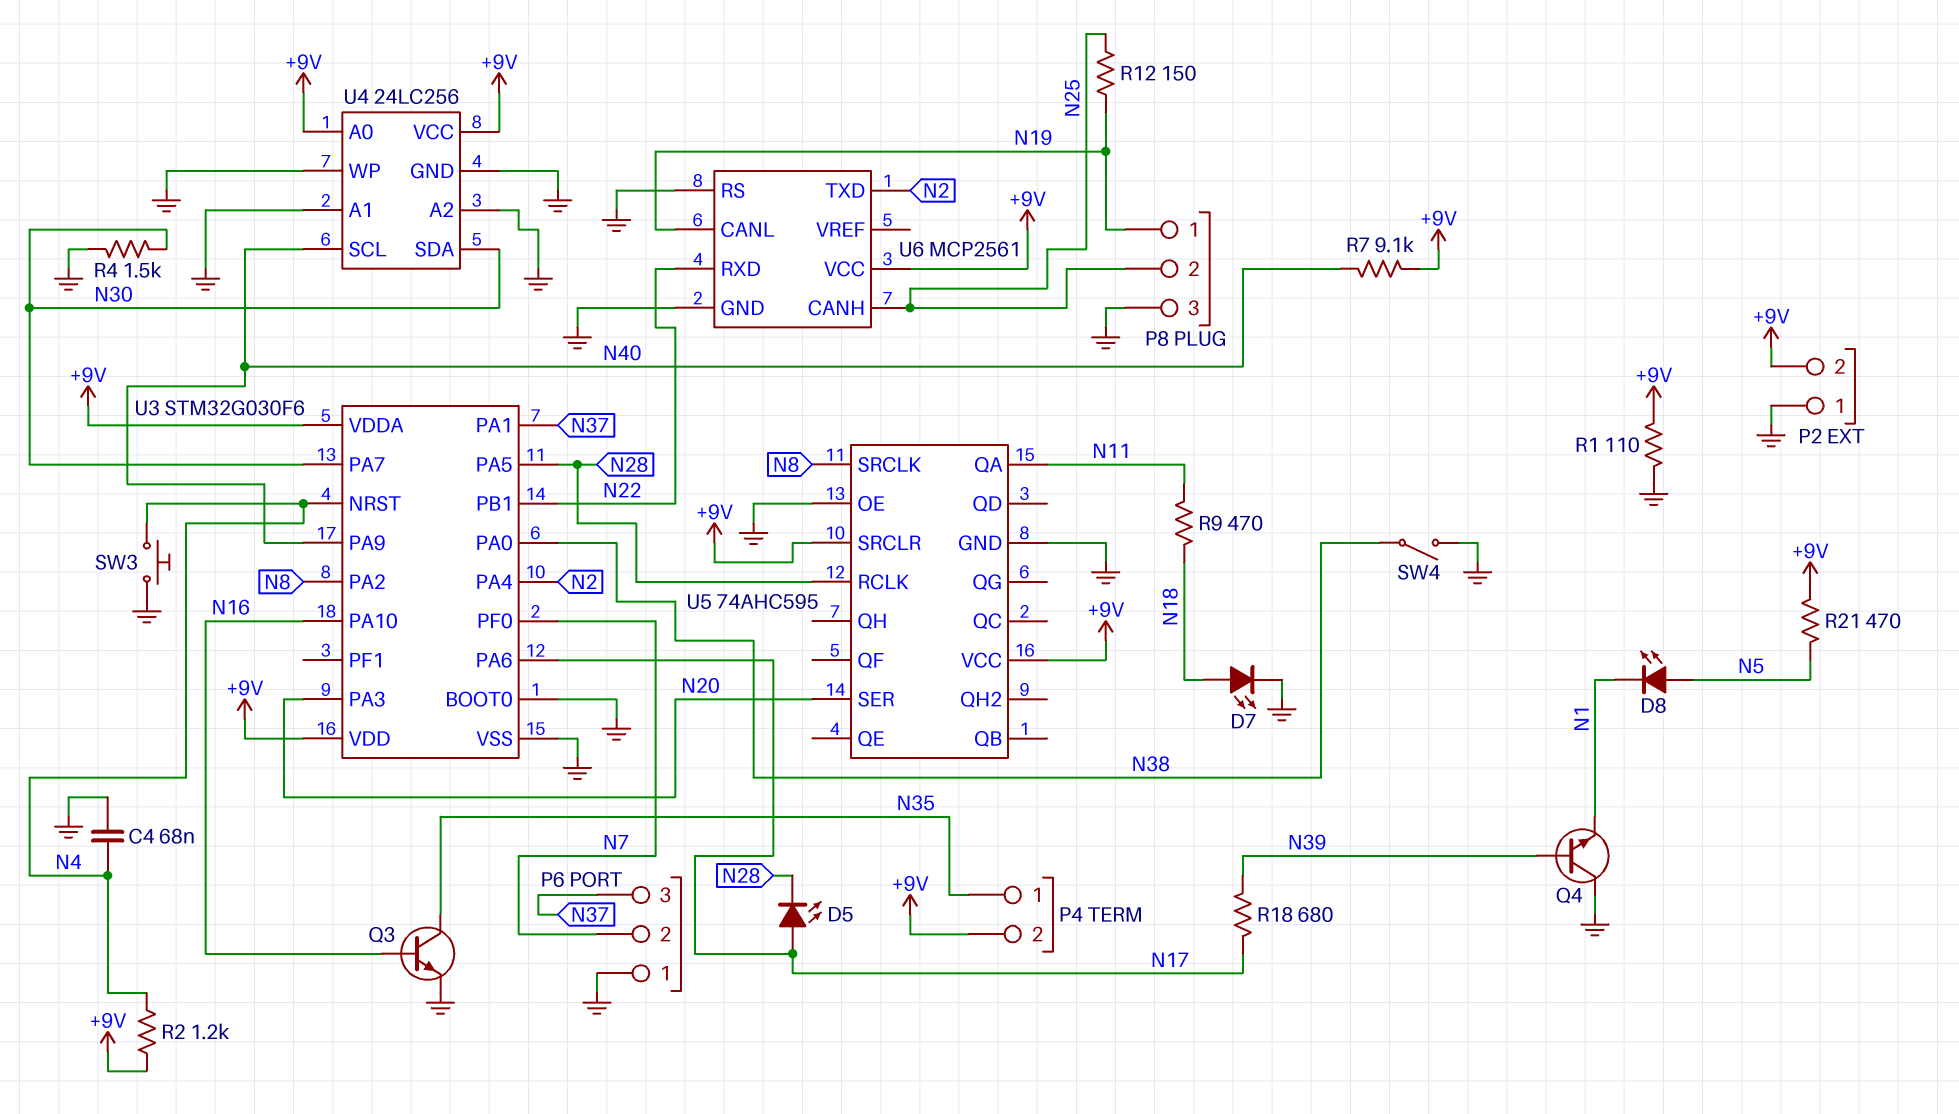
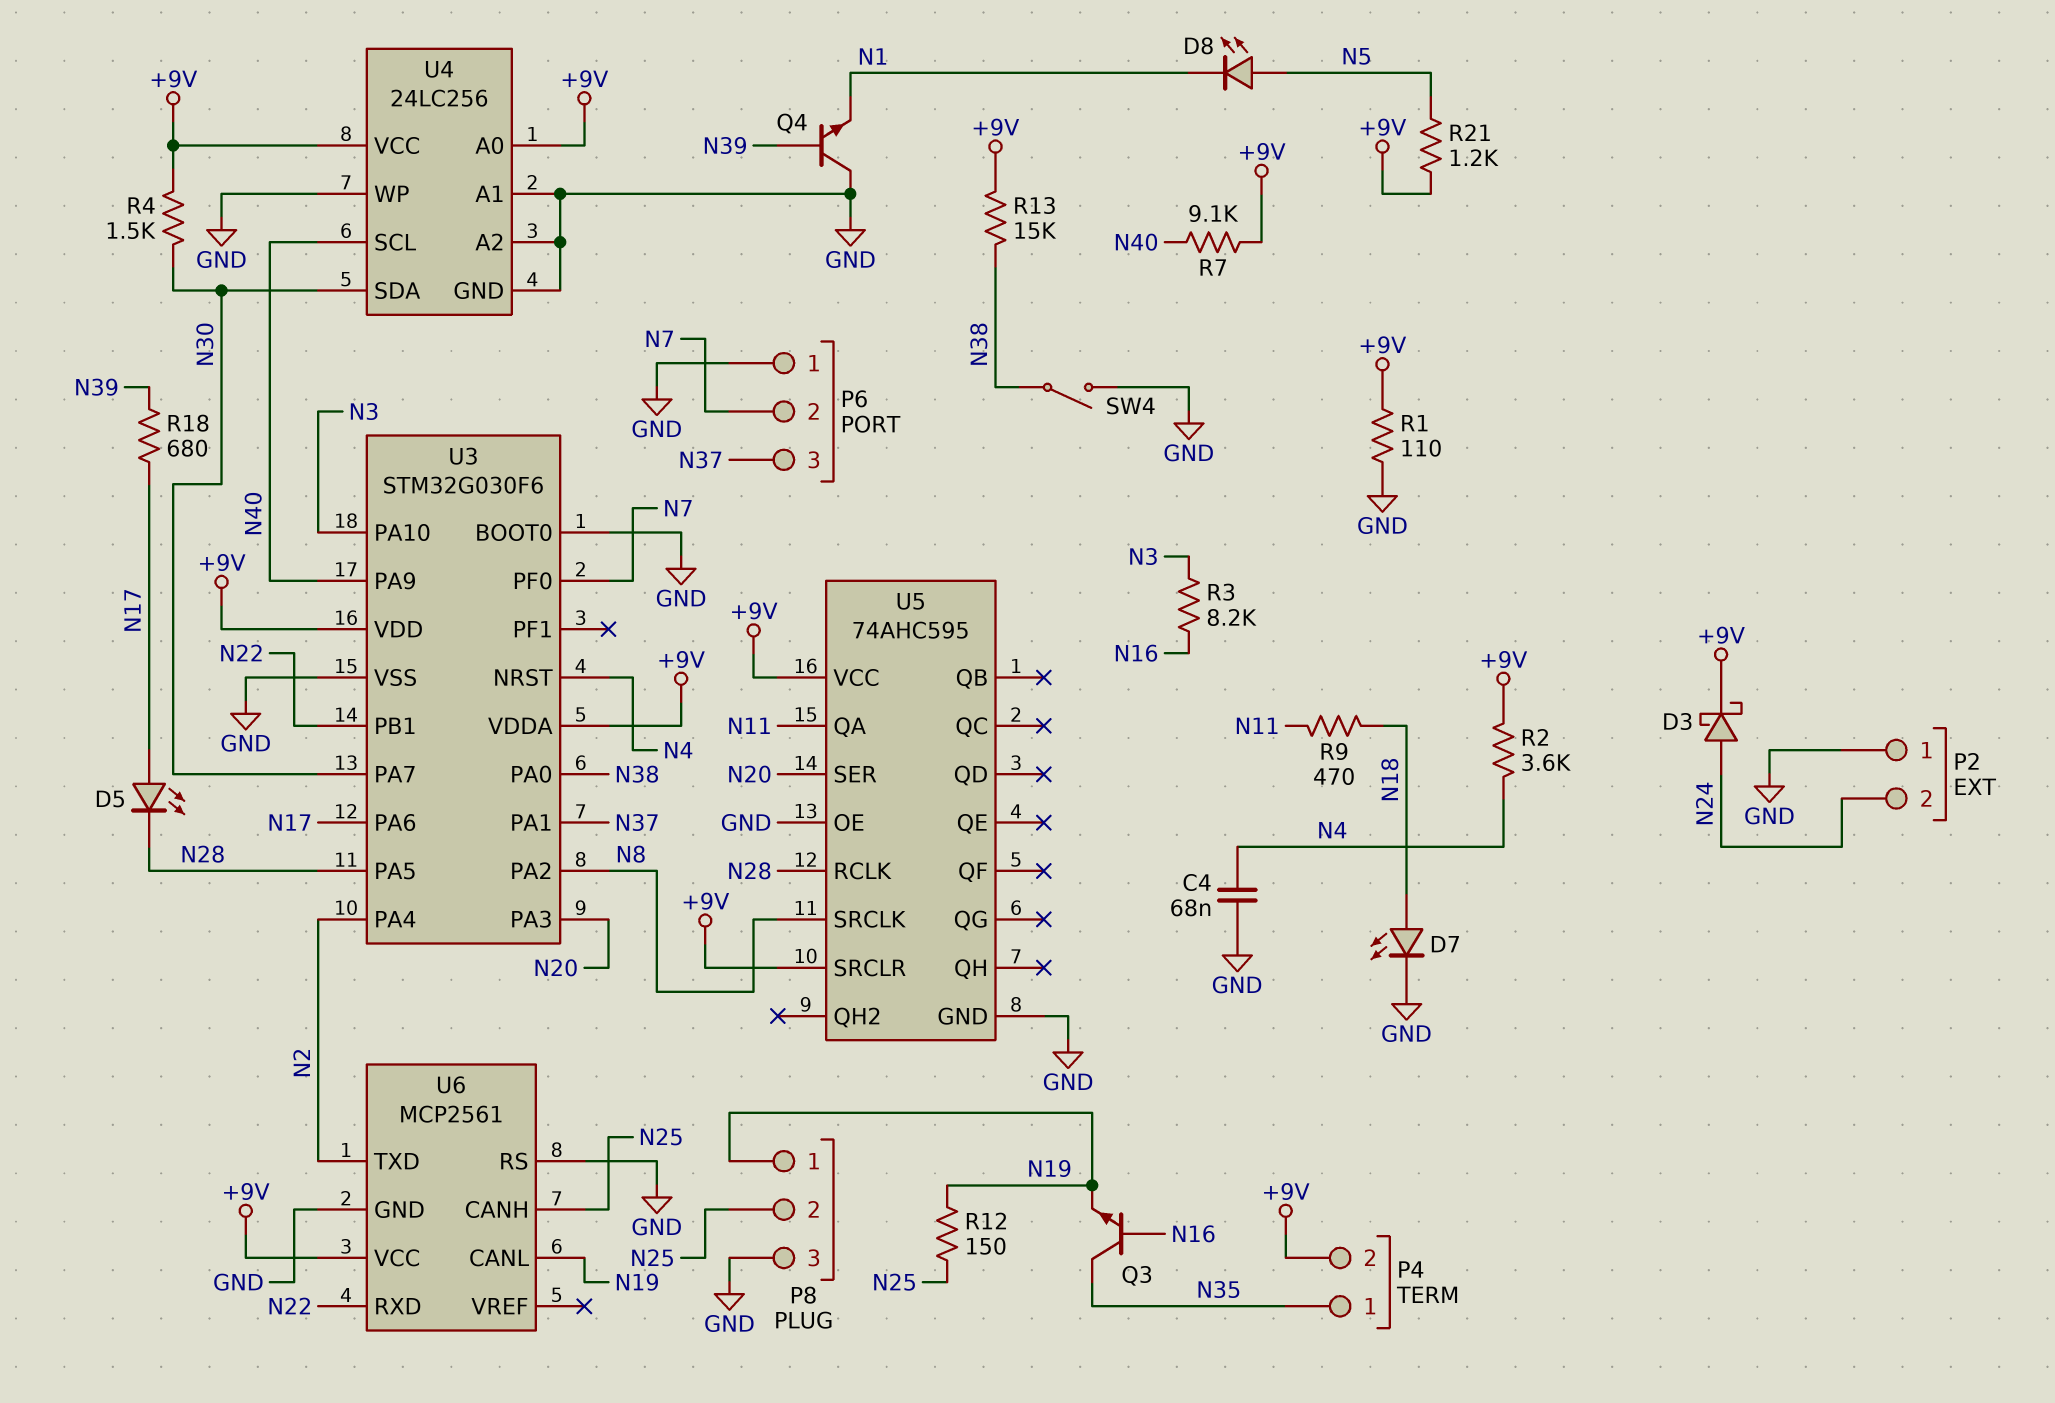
D3: none -> schottky (A N24, K +9V)
P2 pin 2: +9V -> N24
Q3: NPN (B N16, C N35, E GND) -> NPN (B N16, C N35, E N19)
R2: 1.2k (+9V, N4) -> 3.6k (+9V, N4)
R3: none -> 8.2k (N3, N16)
R4: 1.5k (GND, N30) -> 1.5k (+9V, N30)
R13: none -> 15k (+9V, N38)
R21: 470 (+9V, N5) -> 1.2k (+9V, N5)
SW3: button (GND, N4) -> none
U3 pin PA10: N16 -> N3

